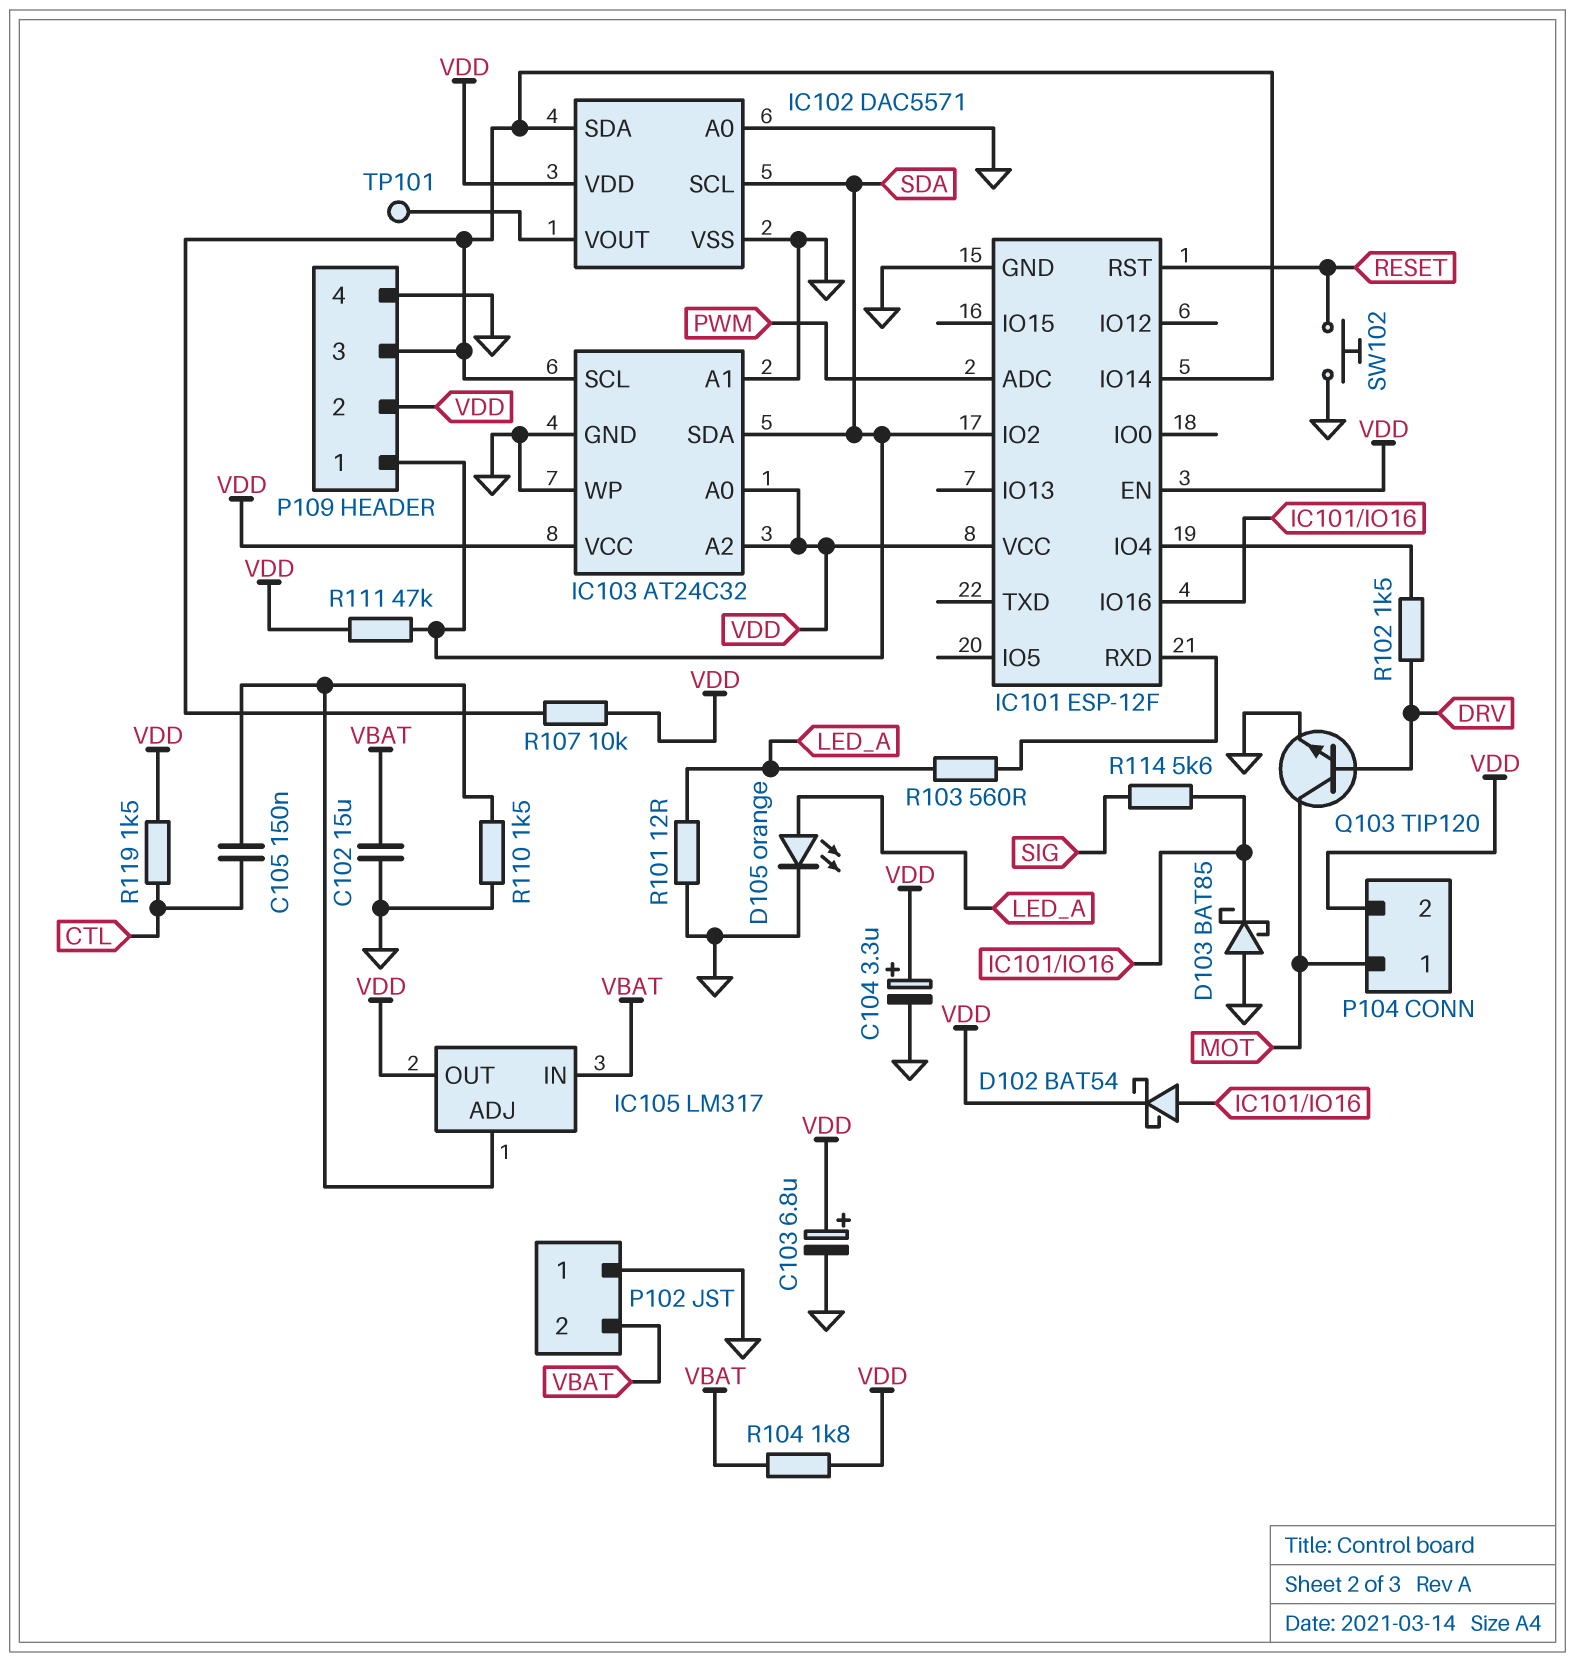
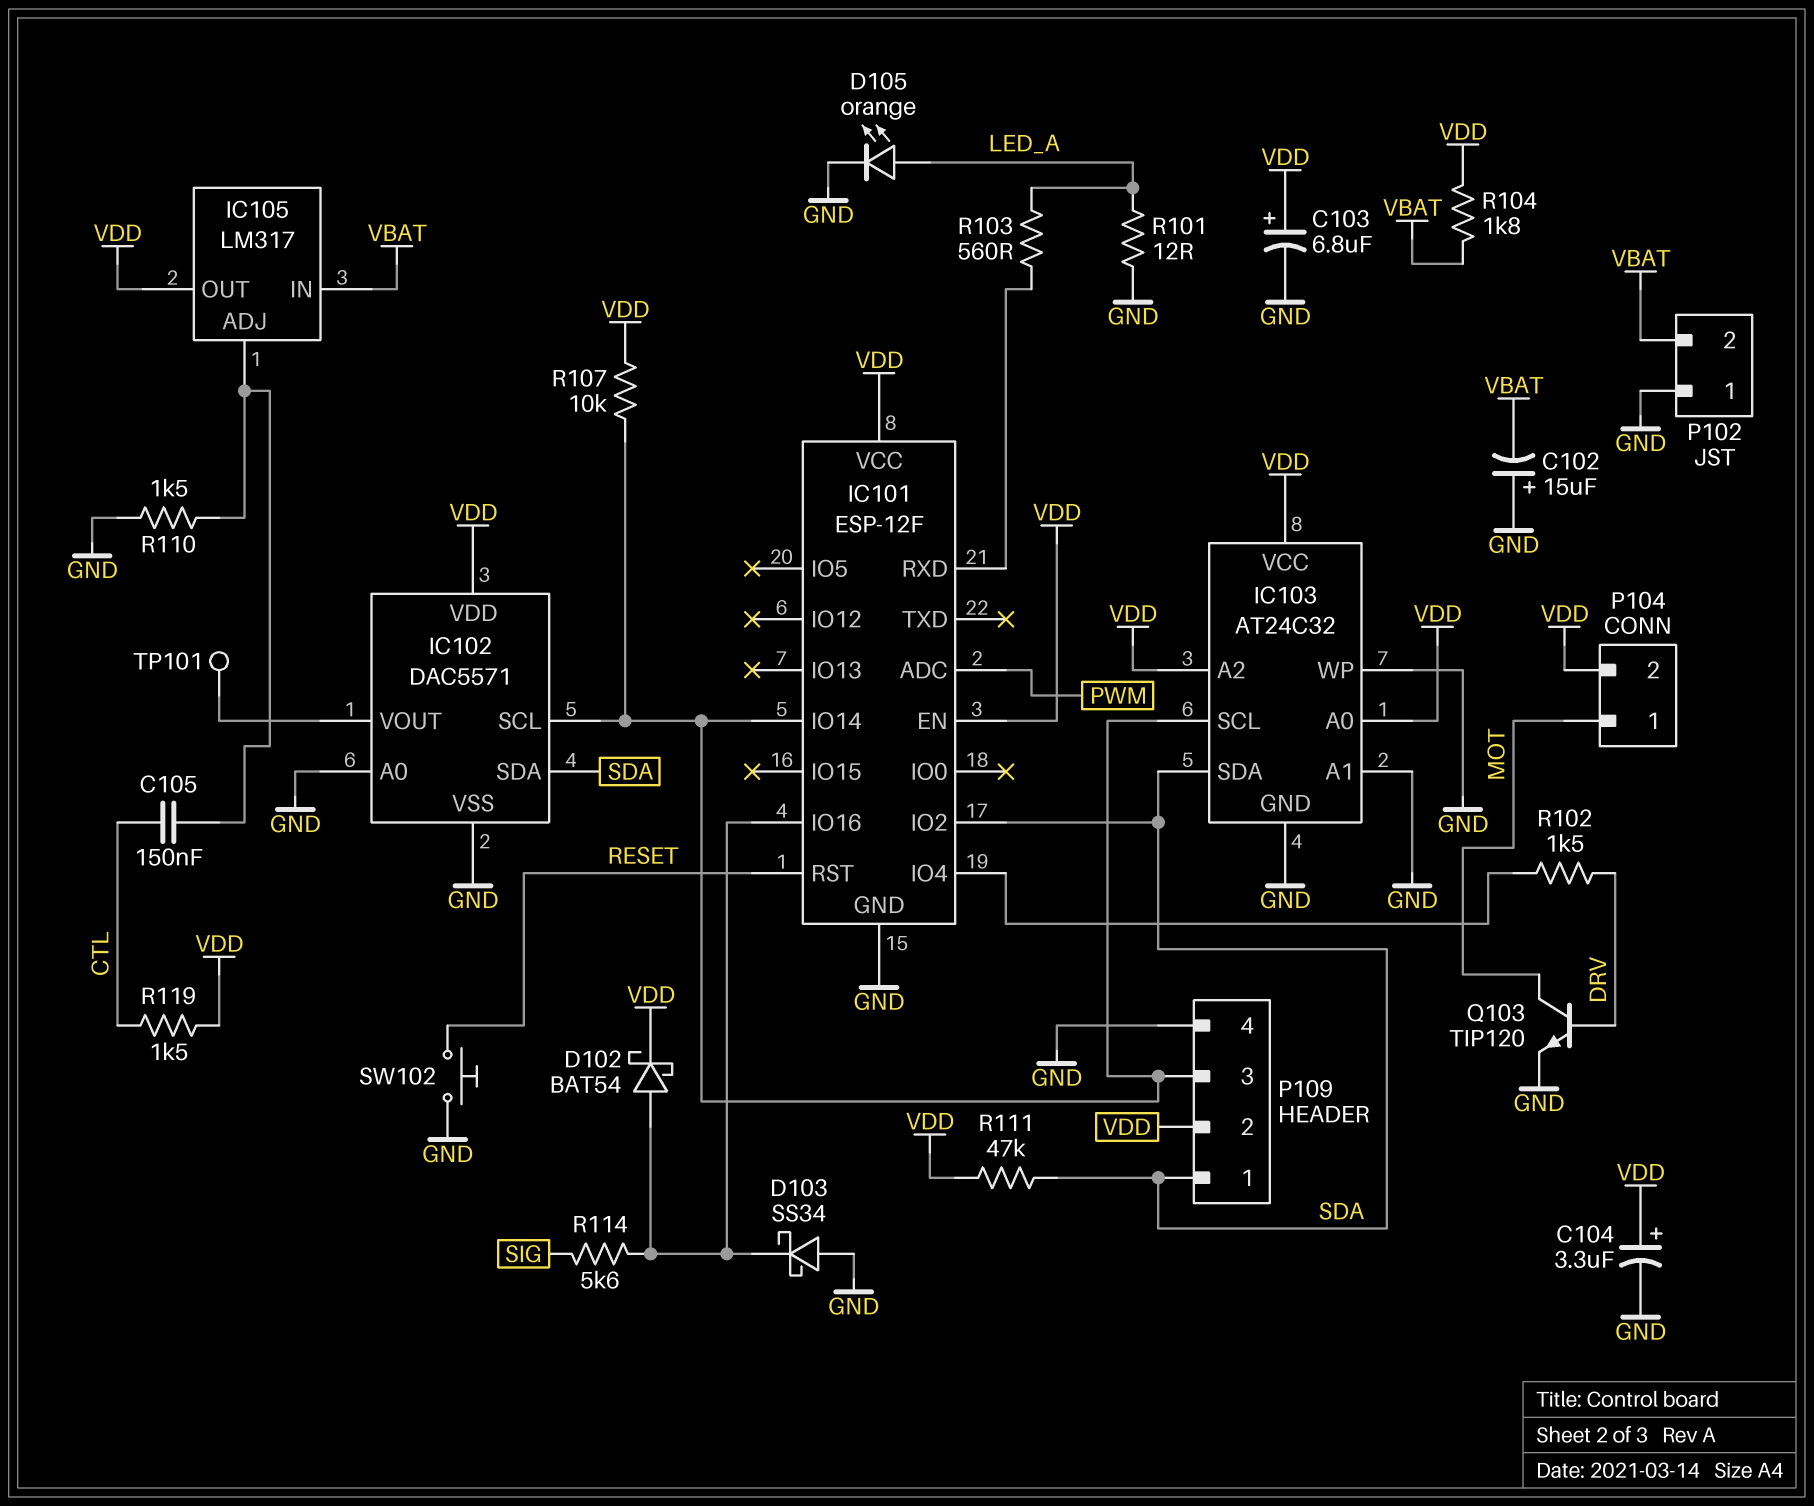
C102: 15uF (GND, VBAT) -> 15uF (plus GND, minus VBAT)
D103: schottky BAT85 (A GND, K IC101/IO16) -> schottky SS34 (A GND, K IC101/IO16)
IC102 pin SCL: SDA -> IC101/IO14
IC102 pin SDA: IC101/IO14 -> SDA

